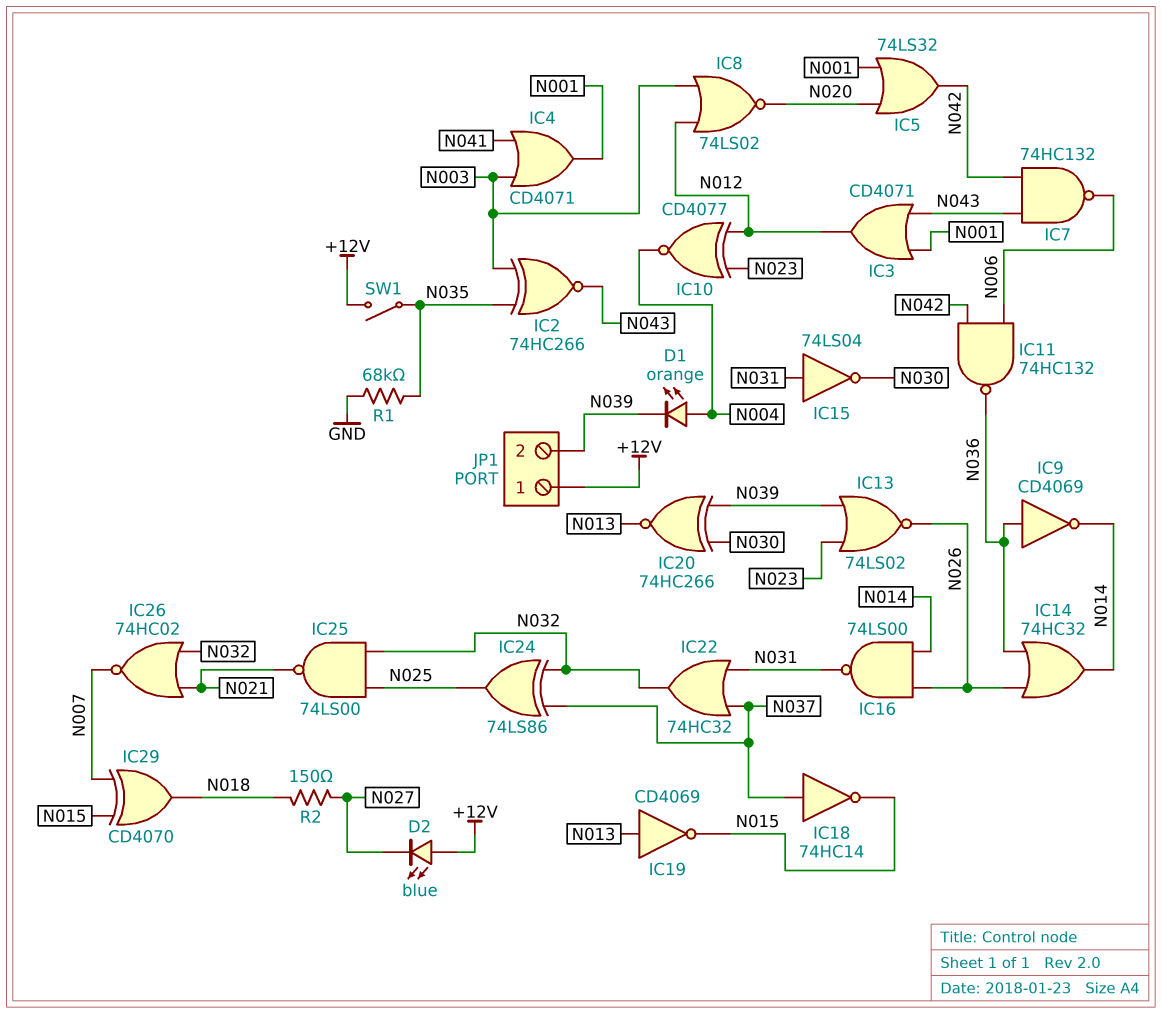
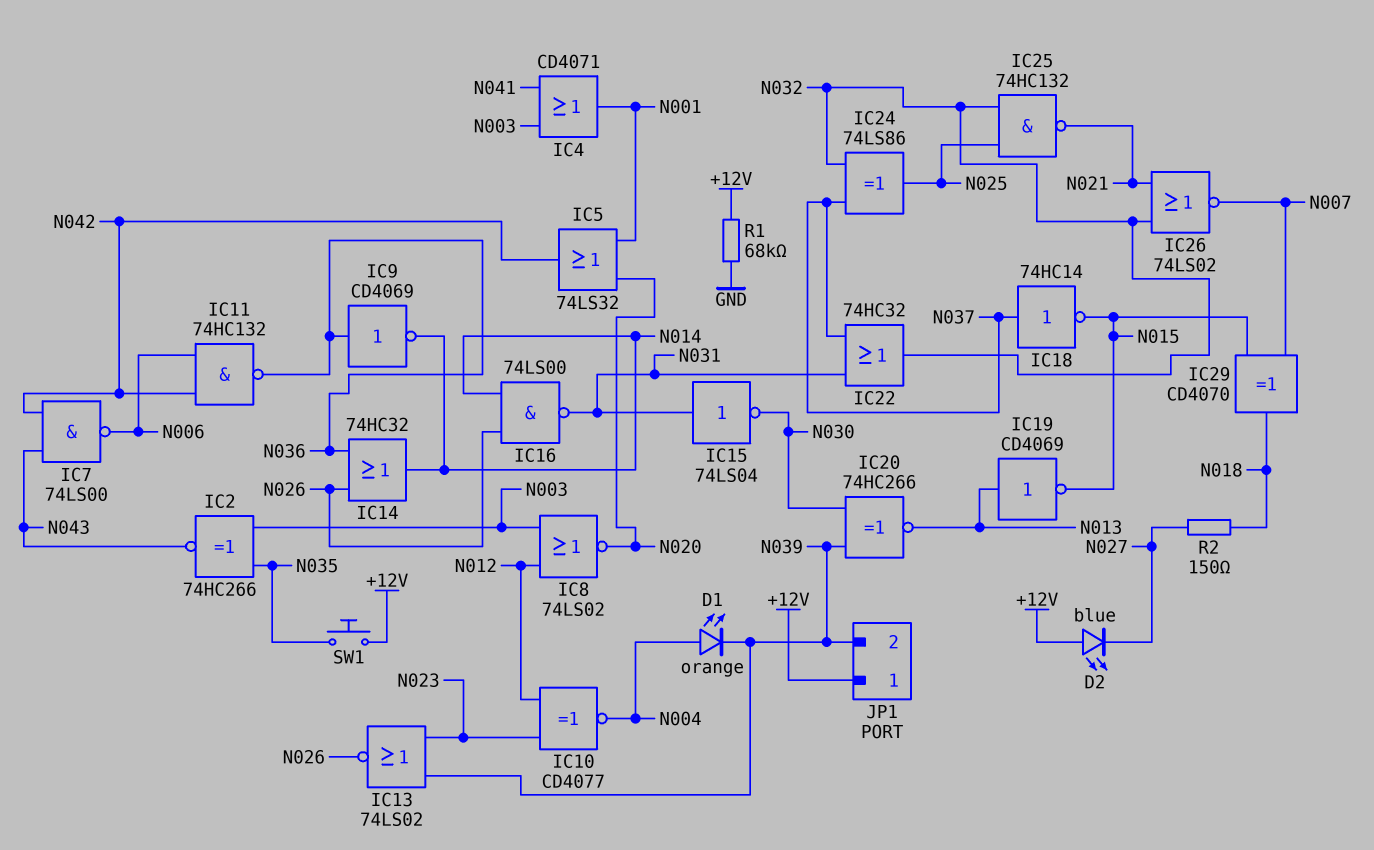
IC3: OR CD4071 (in N001, in N043, out N012) -> none
IC7: NAND 74HC132 (in N042, in N043, out N006) -> NAND 74LS00 (in N042, in N043, out N006)
IC25: NAND 74LS00 (in N025, in N032, out N021) -> NAND 74HC132 (in N025, in N032, out N021)
IC26: NOR 74HC02 (in N021, in N032, out N007) -> NOR 74LS02 (in N021, in N032, out N007)
R1: 68k (GND, N035) -> 68k (+12V, GND)
SW1: switch (+12V, N035) -> button (+12V, N035)

